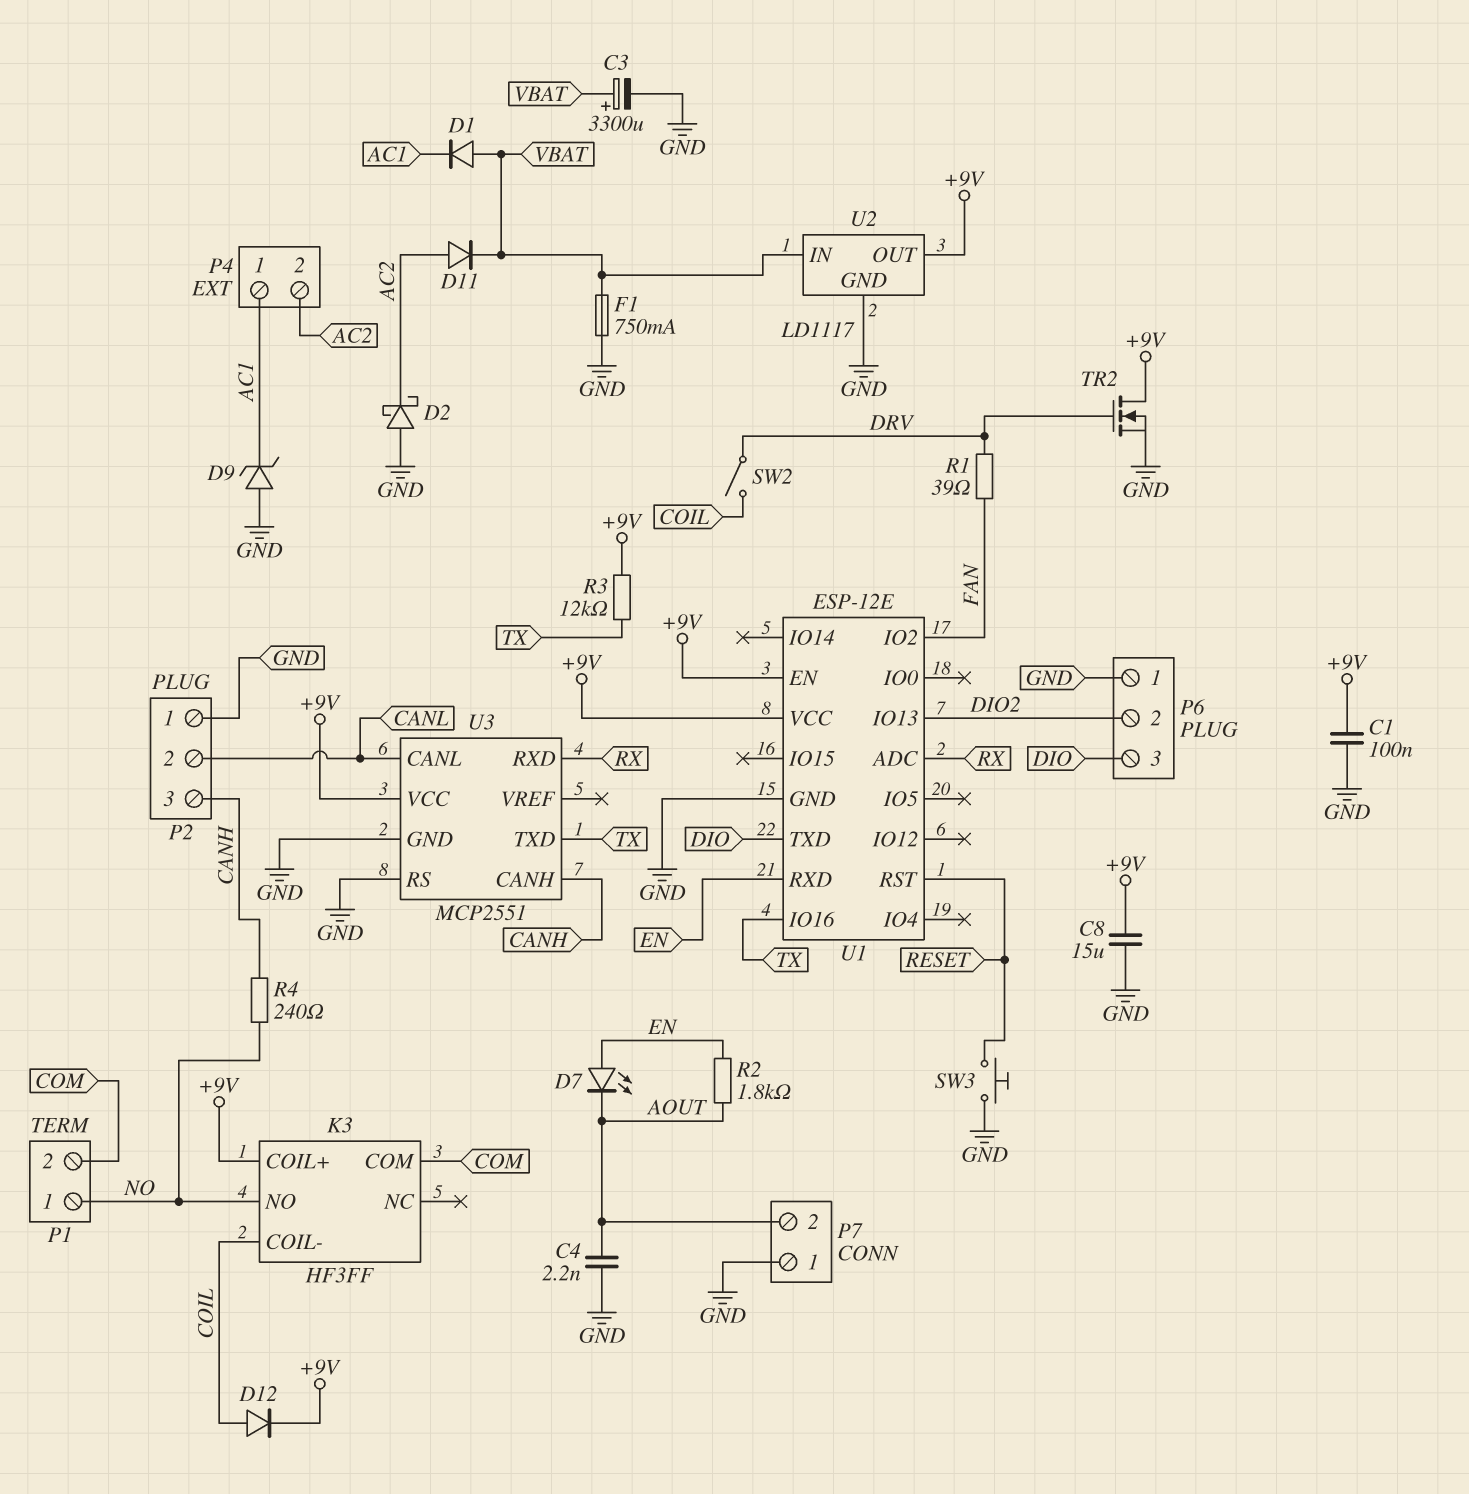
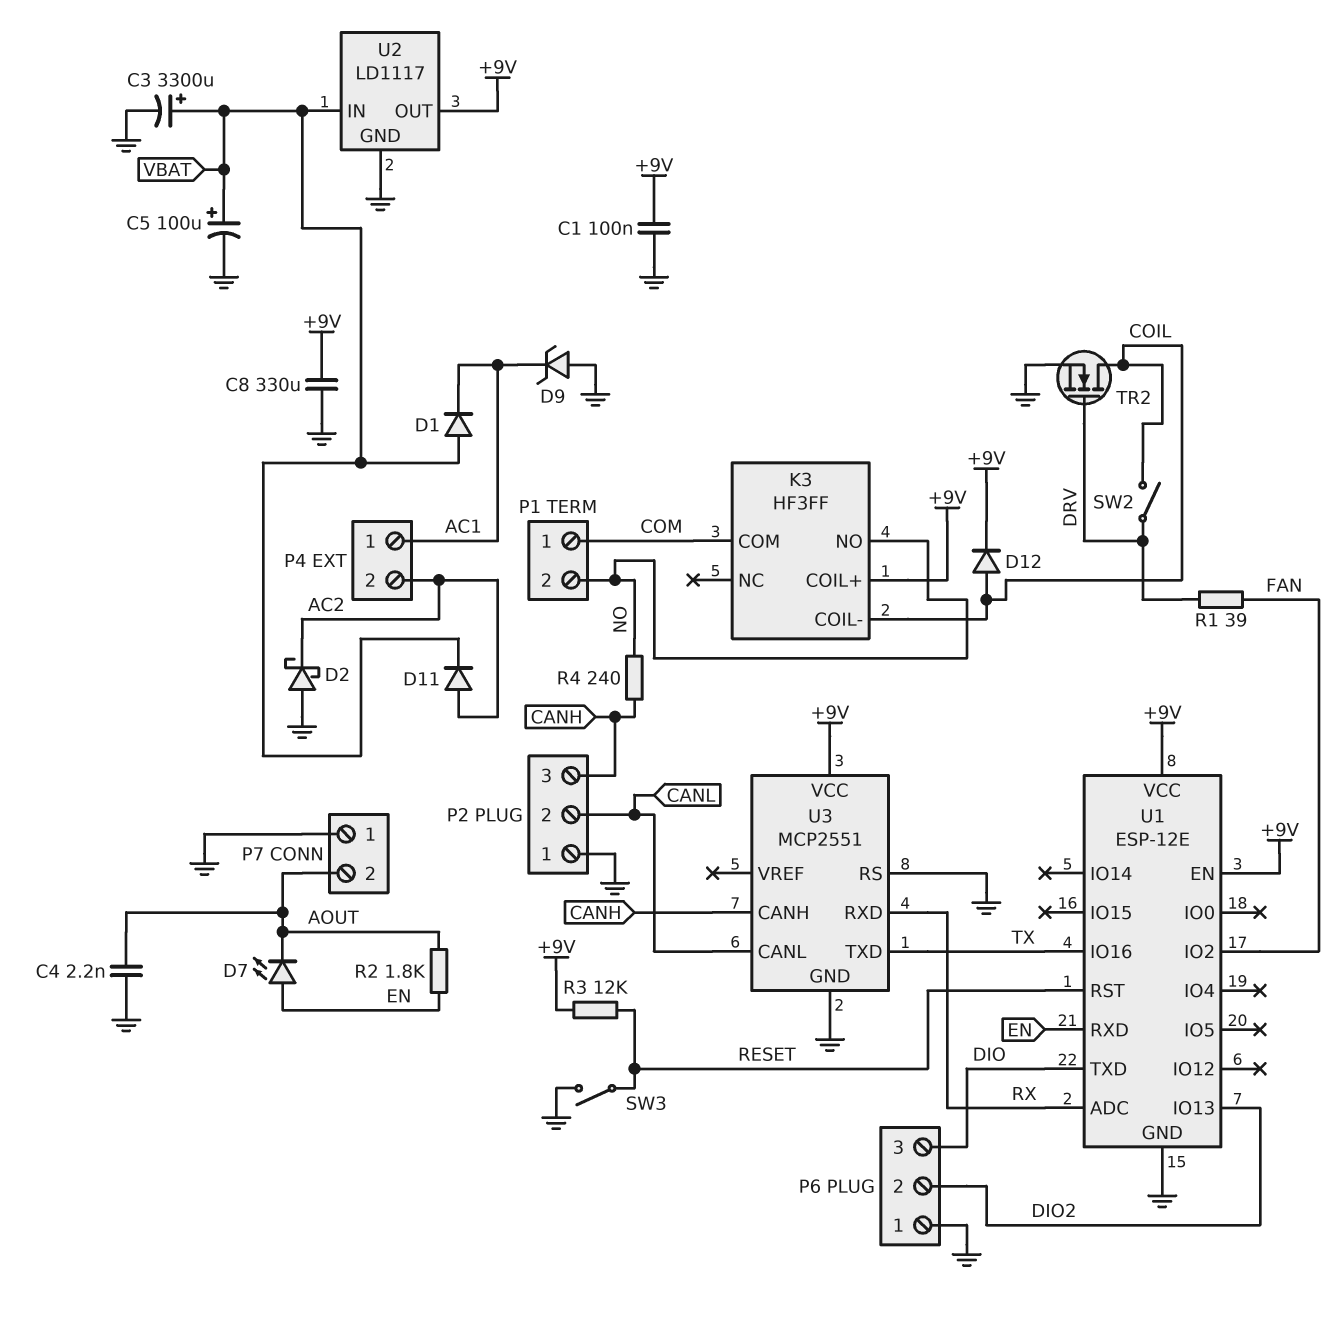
C5: none -> 100uF (plus VBAT, minus GND)
C8: 15uF (+9V, GND) -> 330uF (+9V, GND)
F1: 750mA (GND, VBAT) -> none
P1 pin 1: NO -> COM
P1 pin 2: COM -> NO
R3: 12k (+9V, TX) -> 12k (+9V, RESET)
SW3: button (GND, RESET) -> switch (GND, RESET)
TR2: NMOS (G DRV, D +9V, S GND) -> NMOS (G DRV, D COIL, S GND)

